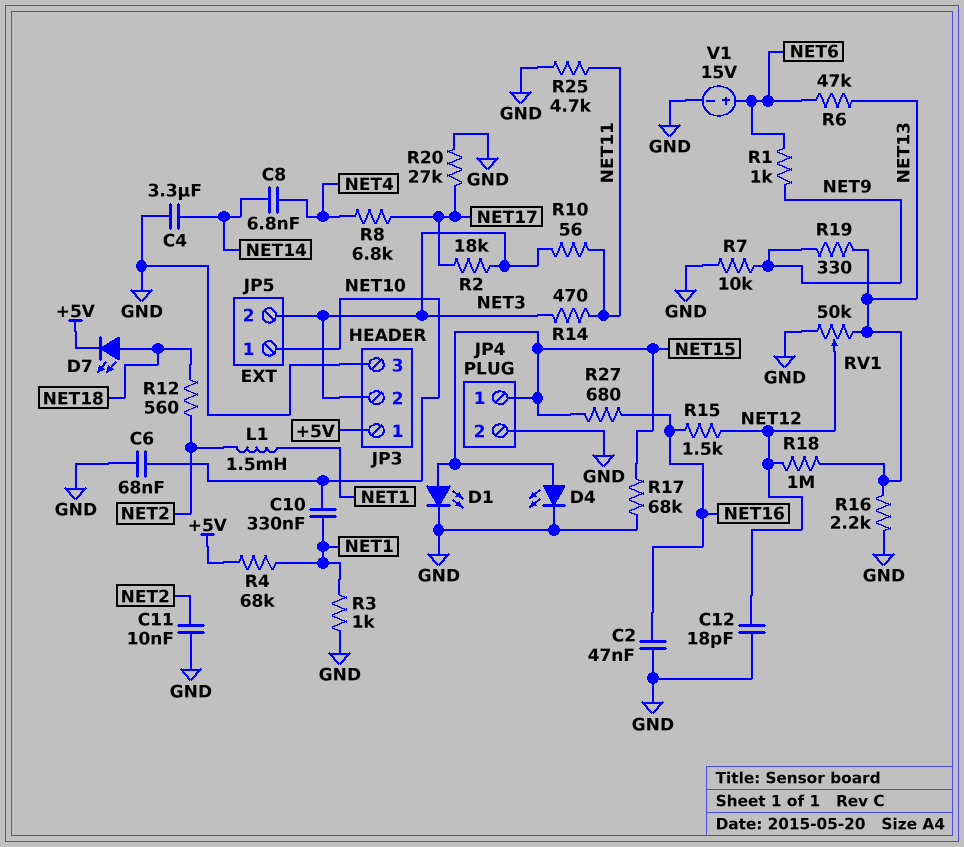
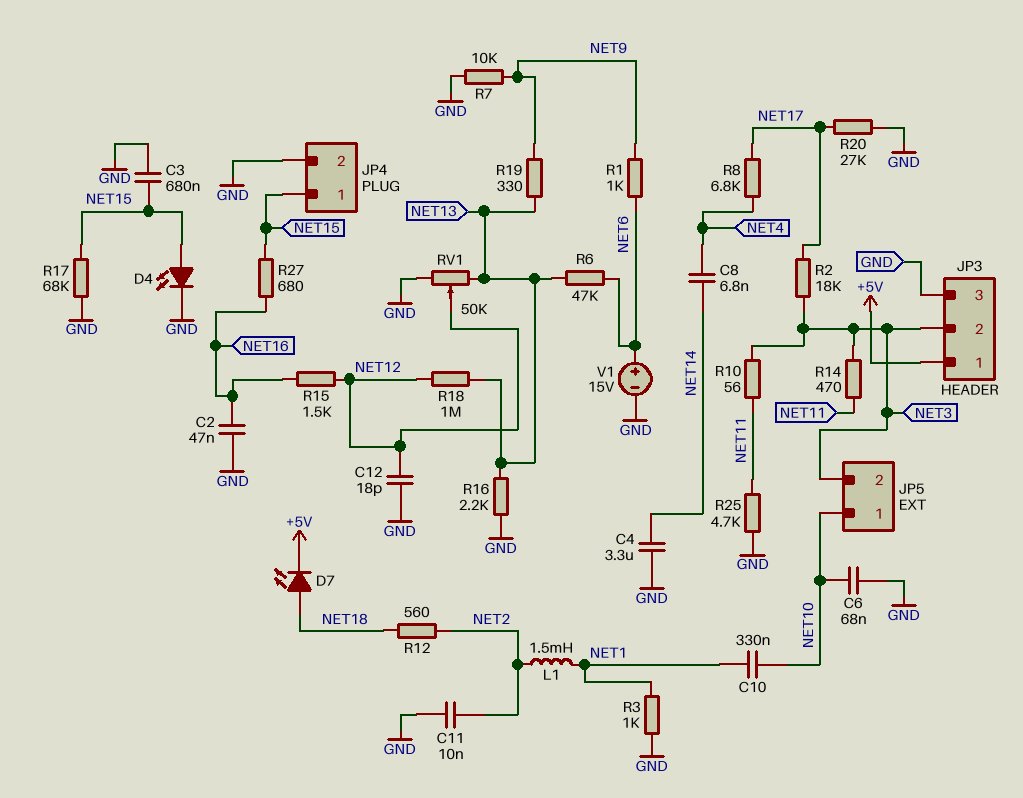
C3: none -> 680nF (GND, NET15)
D1: LED (A NET15, K GND) -> none
R4: 68k (+5V, NET1) -> none

